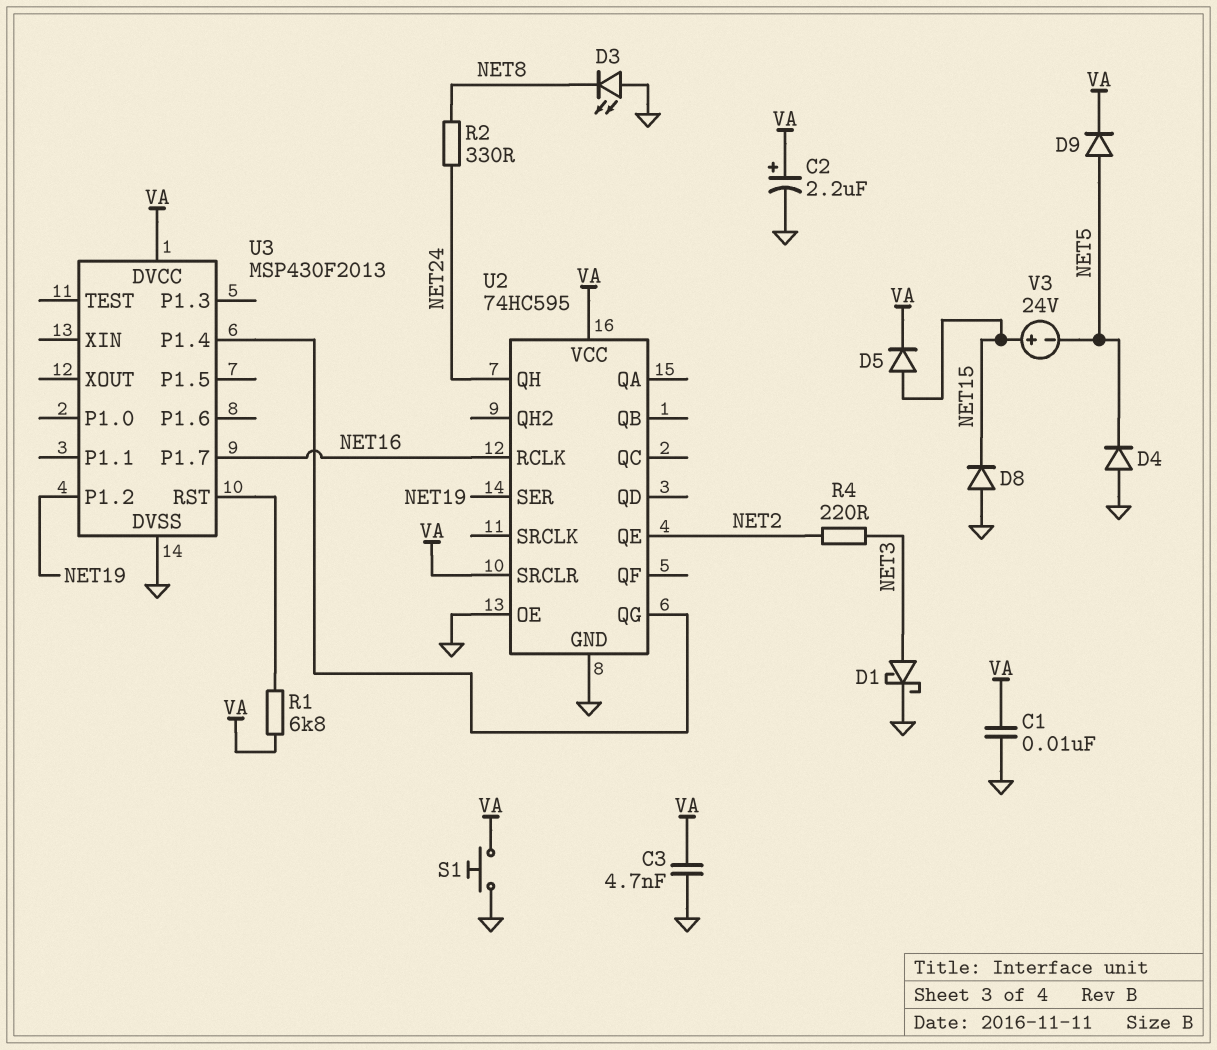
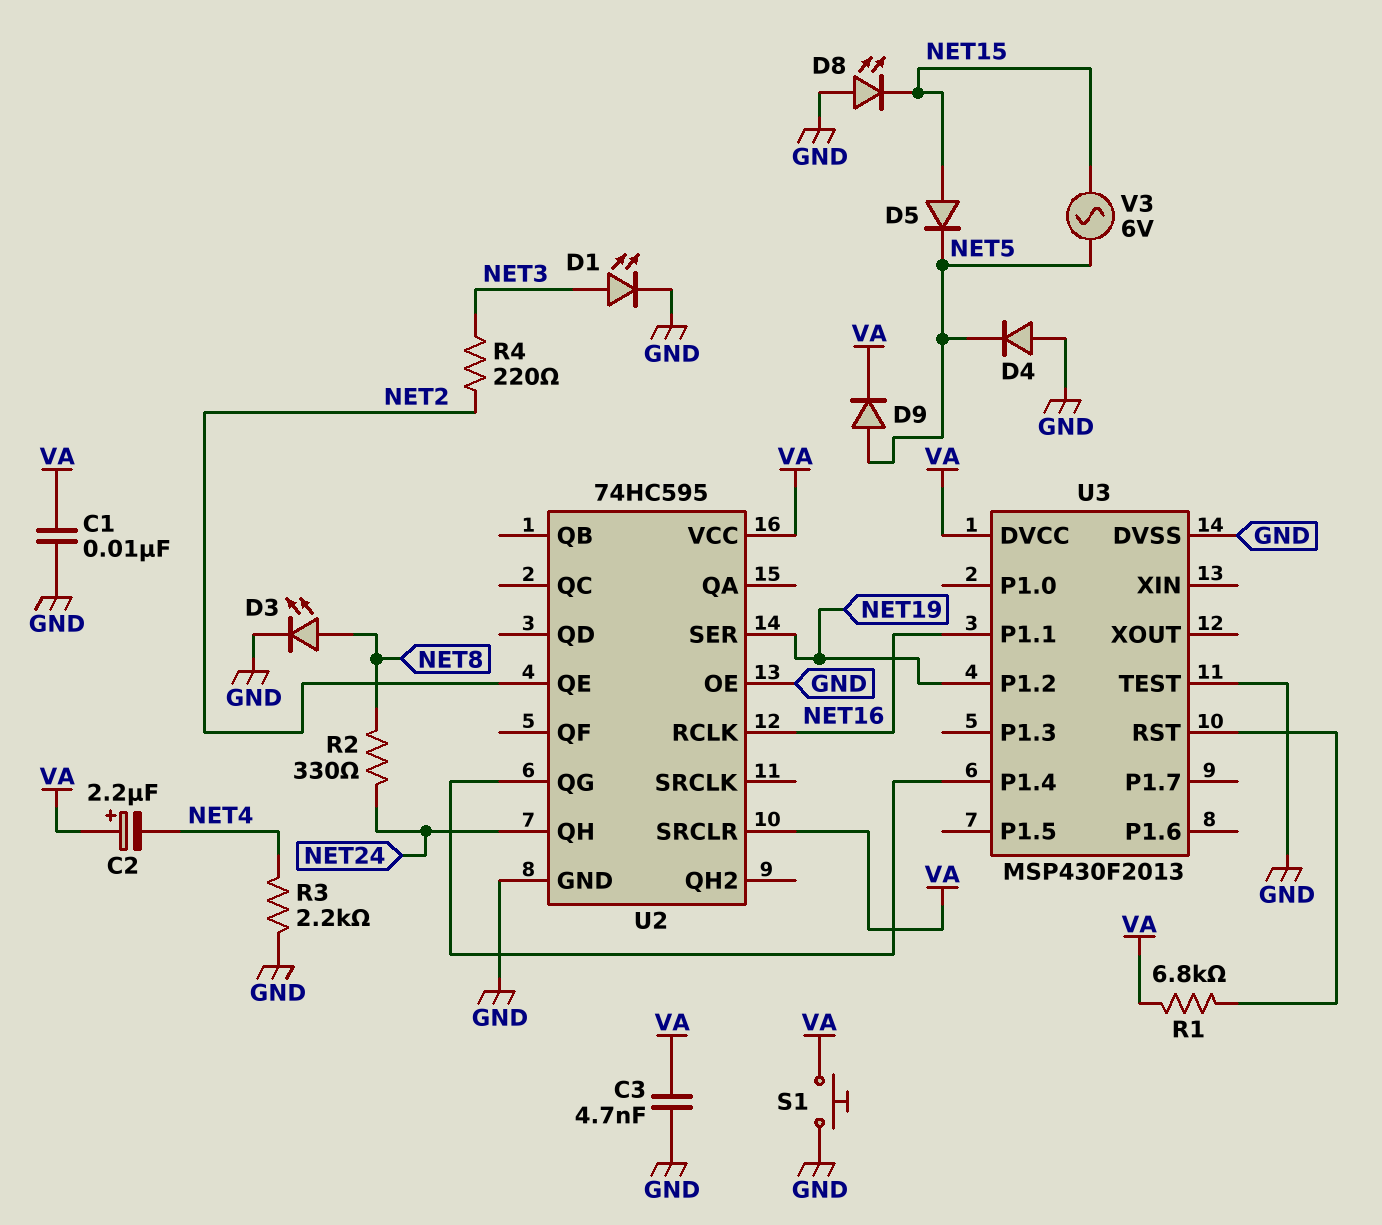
C2: 2.2uF (plus VA, minus GND) -> 2.2uF (plus VA, minus NET4)
D1: schottky (A NET3, K GND) -> LED (A NET3, K GND)
D3: LED (A GND, K NET8) -> LED (A NET8, K GND)
D5: diode (A NET15, K VA) -> diode (A NET15, K NET5)
D8: diode (A GND, K NET15) -> LED (A GND, K NET15)
R3: none -> 2.2k (GND, NET4)
U3 pin P1.1: none -> NET16
U3 pin P1.7: NET16 -> none
U3 pin TEST: none -> GND
V3: 24V (plus NET15, minus NET5) -> AC 6V (NET5, NET15)

